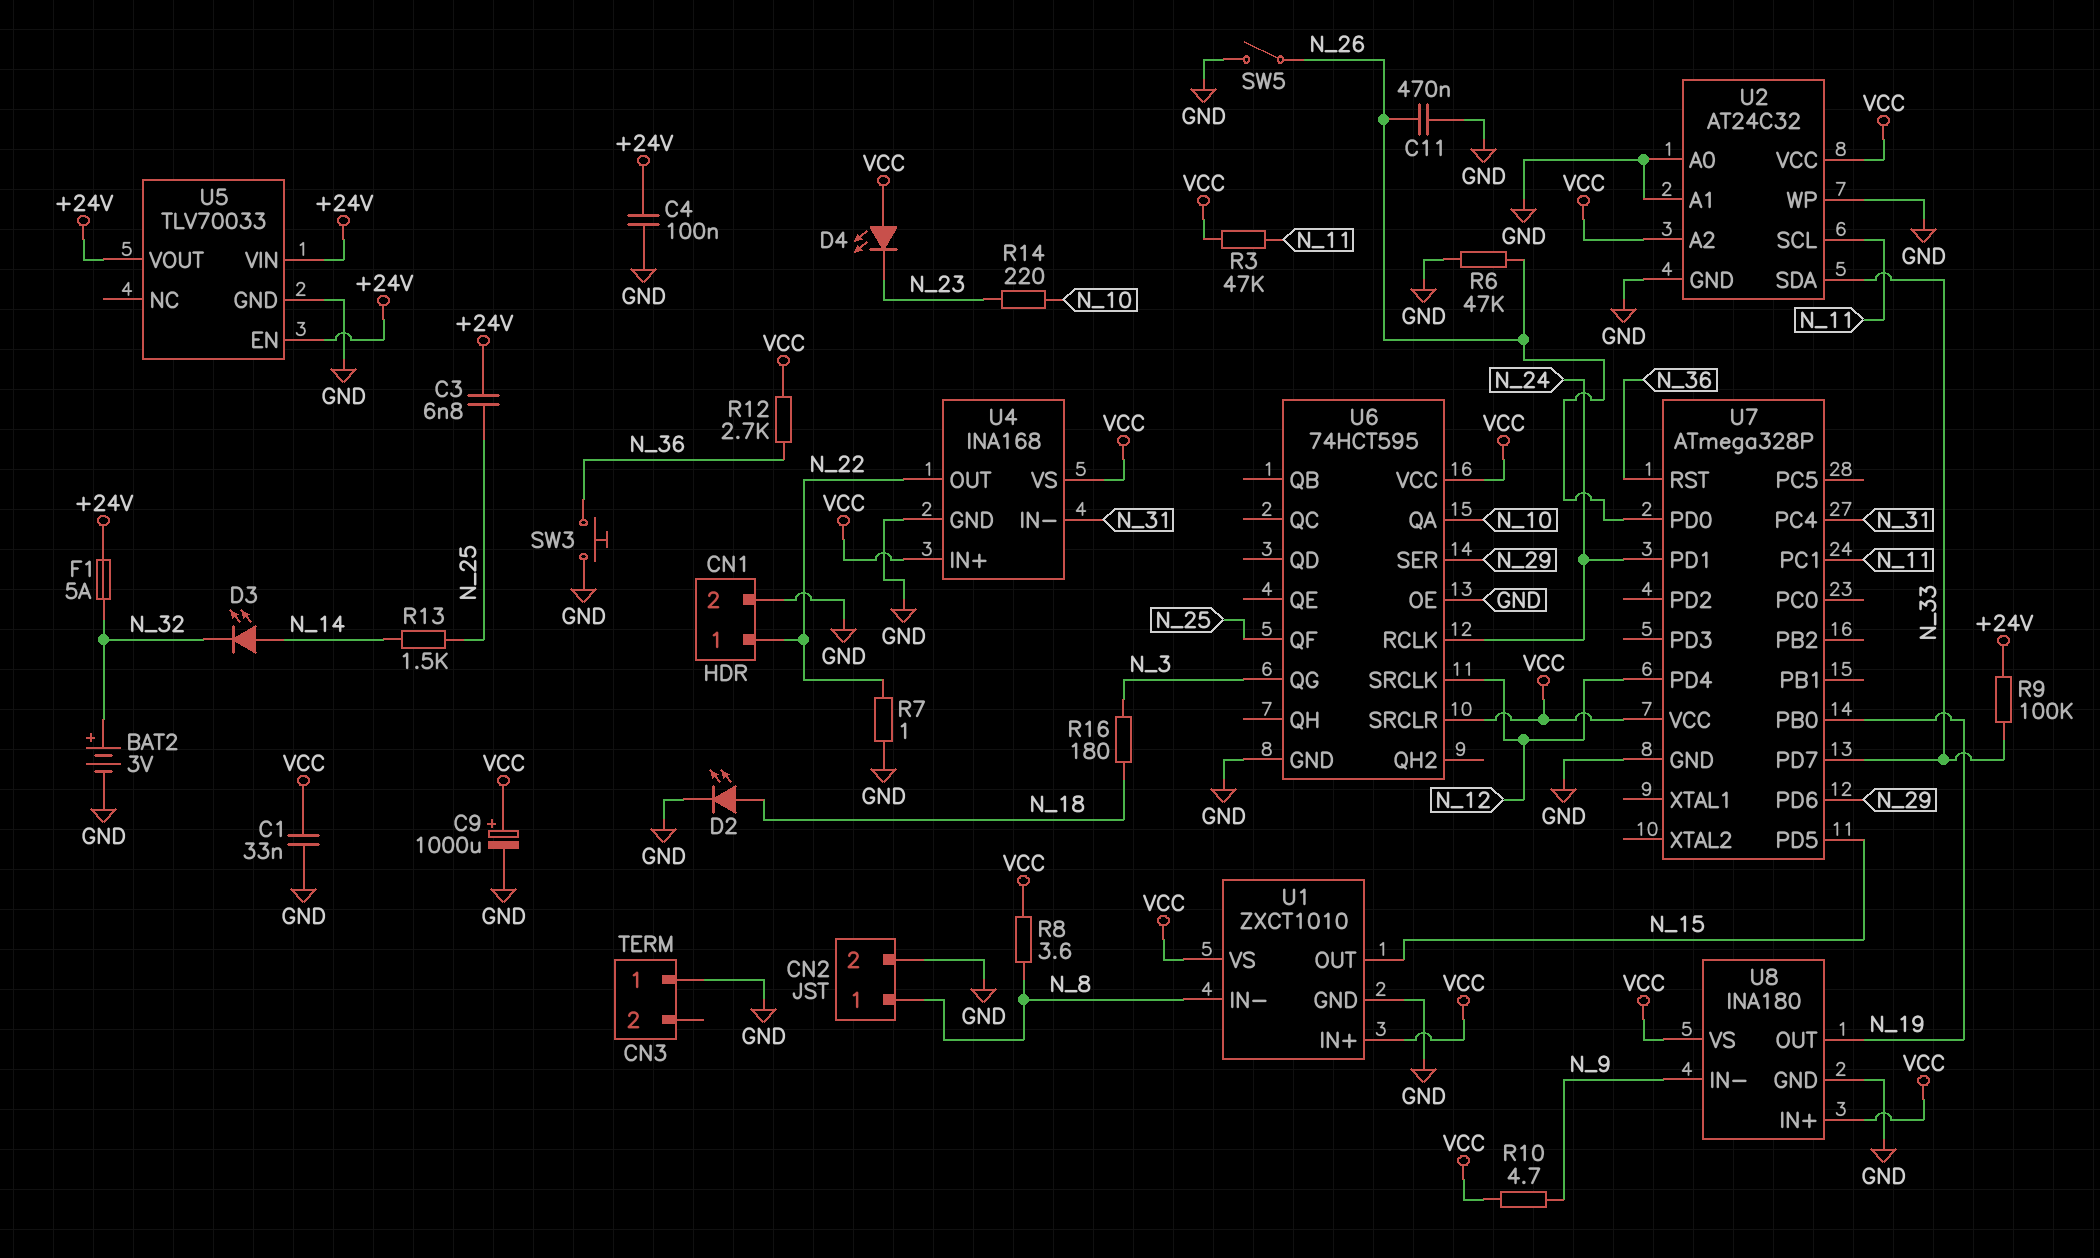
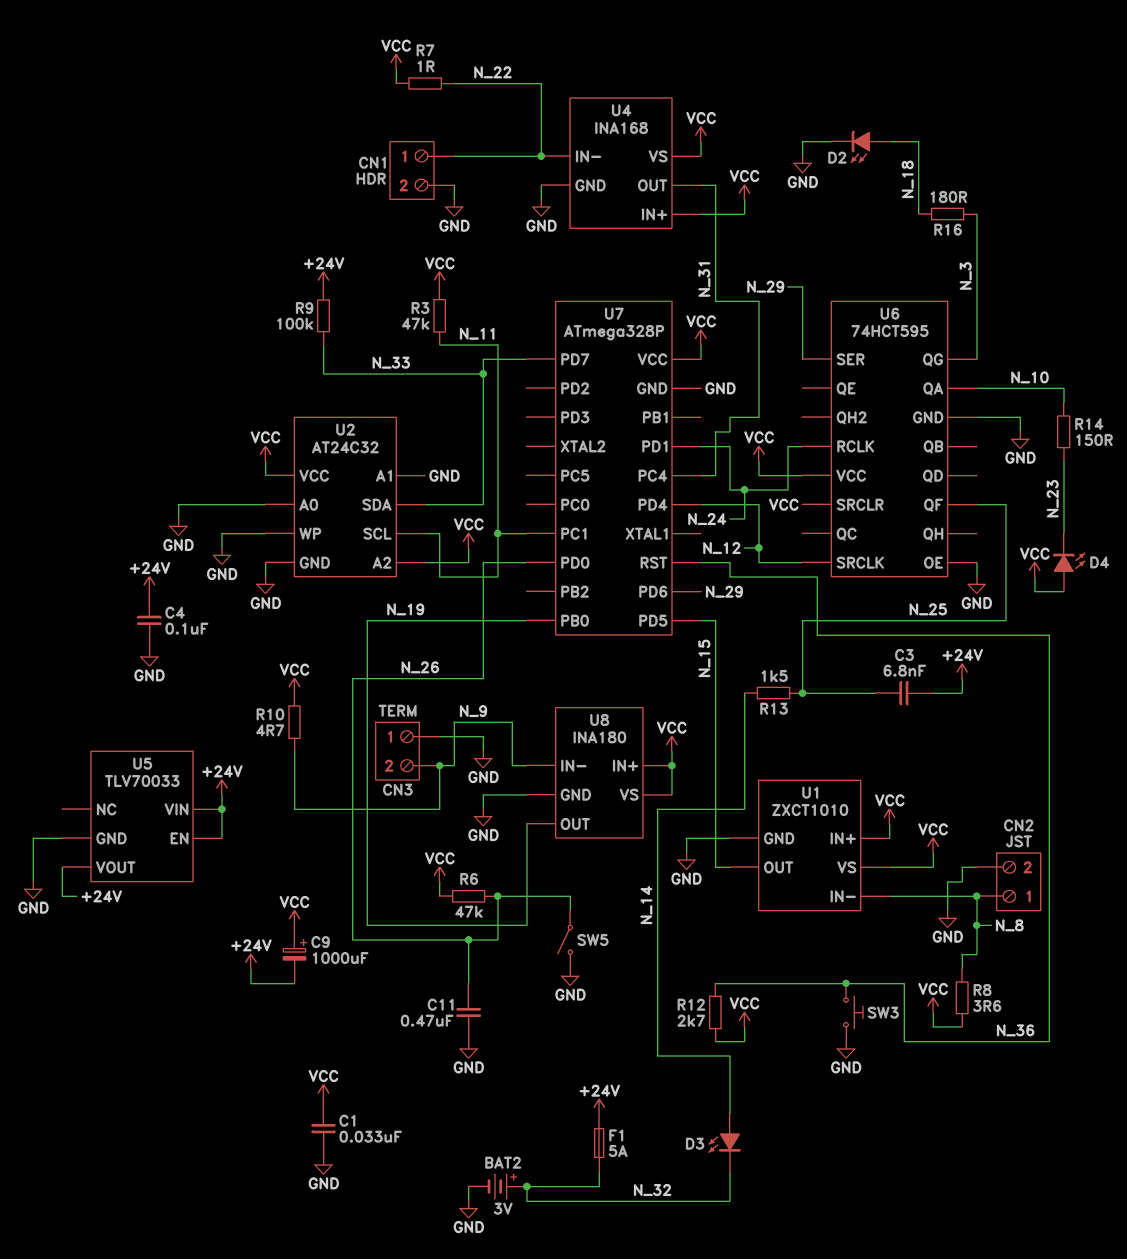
C9: 1000uF (plus VCC, minus GND) -> 1000uF (plus VCC, minus +24V)
CN3 pin 2: none -> N_9
R6: 47k (GND, N_26) -> 47k (N_26, VCC)
R7: 1 (GND, N_22) -> 1 (N_22, VCC)
R14: 220 (N_10, N_23) -> 150 (N_10, N_23)
U4 pin IN-: N_31 -> N_22
U4 pin OUT: N_22 -> N_31

